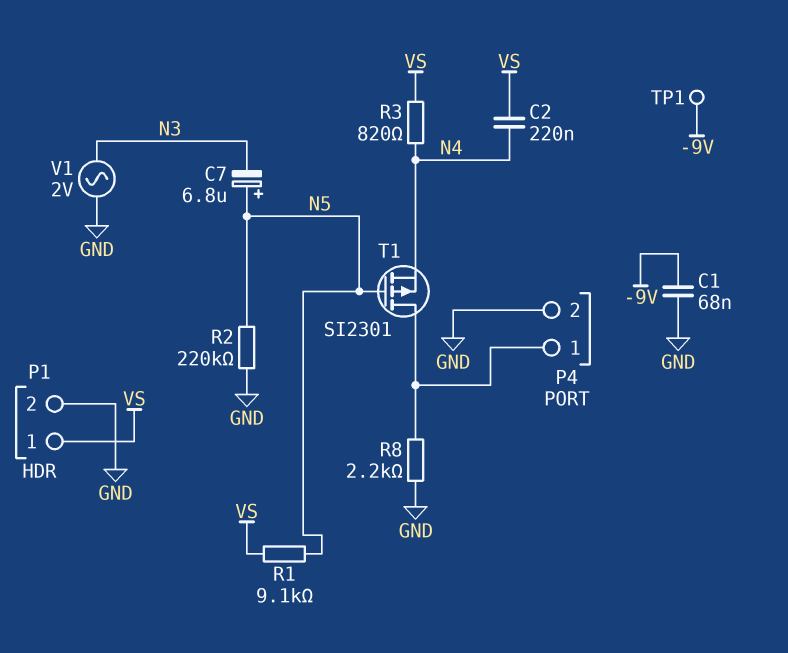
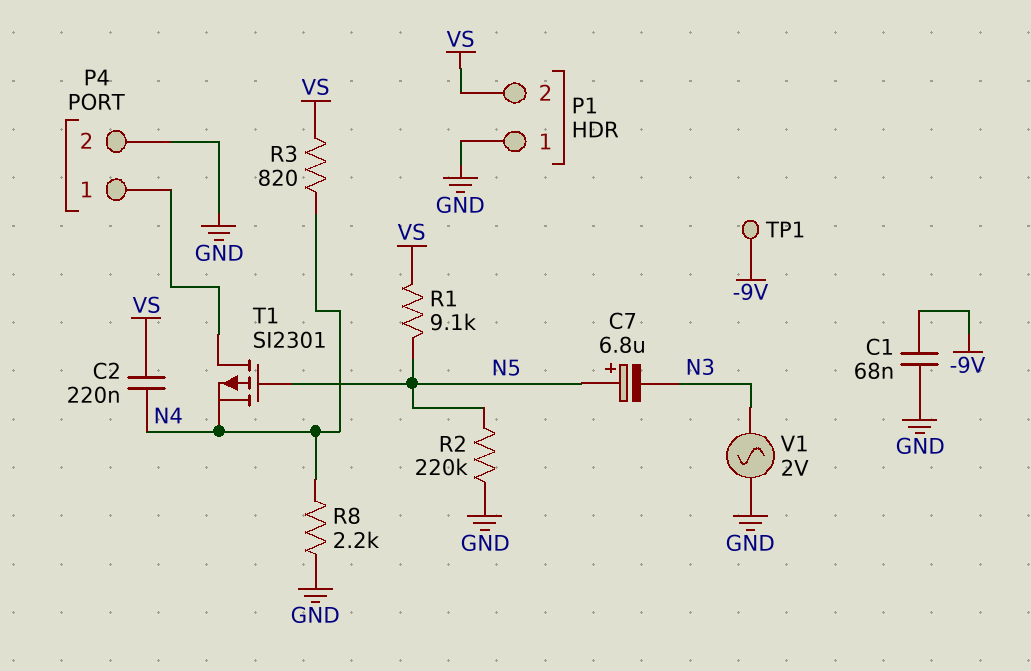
P1 pin 1: VS -> GND
P1 pin 2: GND -> VS
R8: 2.2k (GND, P4/1) -> 2.2k (GND, N4)

